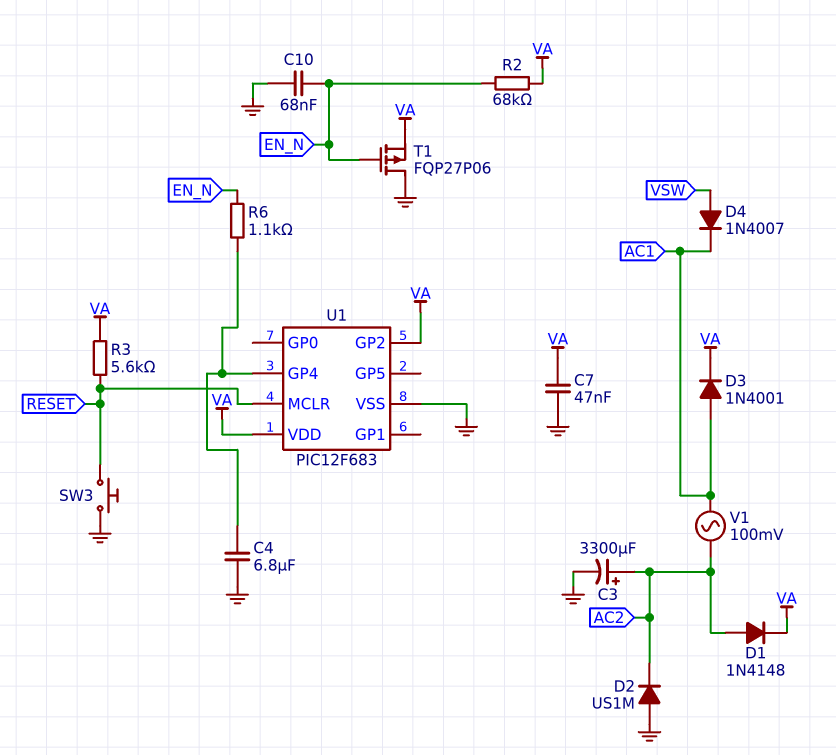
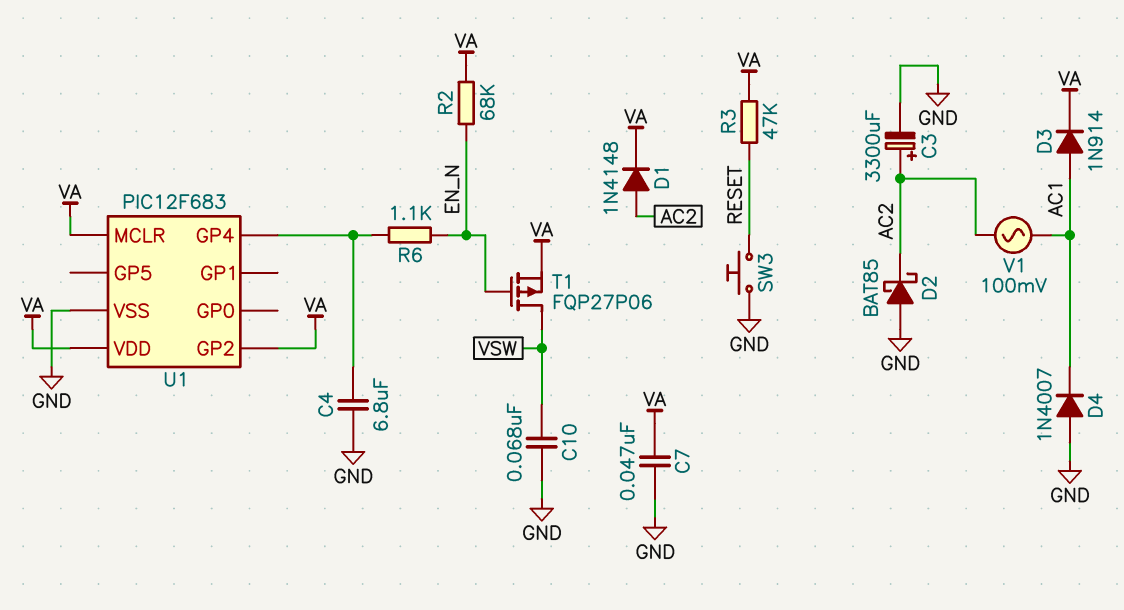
C10: 68nF (EN_N, GND) -> 68nF (GND, VSW)
D2: diode US1M (A GND, K AC2) -> schottky BAT85 (A GND, K AC2)
D3: diode 1N4001 (A AC1, K VA) -> diode 1N914 (A AC1, K VA)
D4: diode 1N4007 (A VSW, K AC1) -> diode 1N4007 (A GND, K AC1)
R3: 5.6k (RESET, VA) -> 47k (RESET, VA)
T1: PMOS FQP27P06 (G EN_N, D GND, S VA) -> PMOS FQP27P06 (G EN_N, D VSW, S VA)
U1 pin MCLR: RESET -> VA

